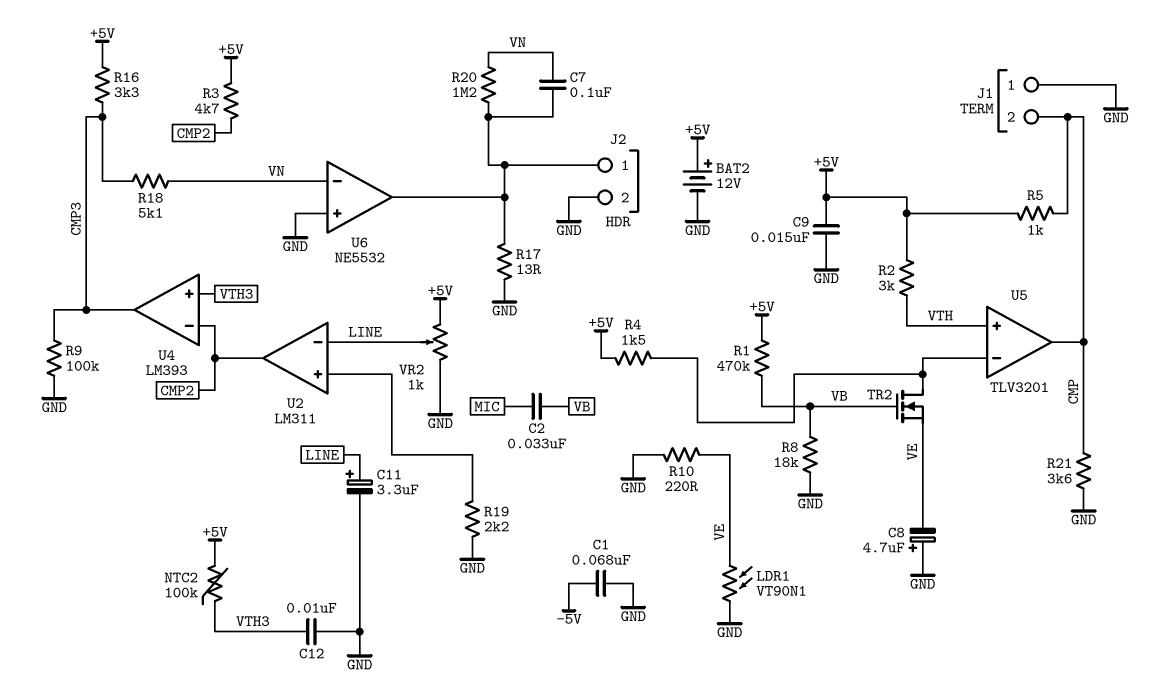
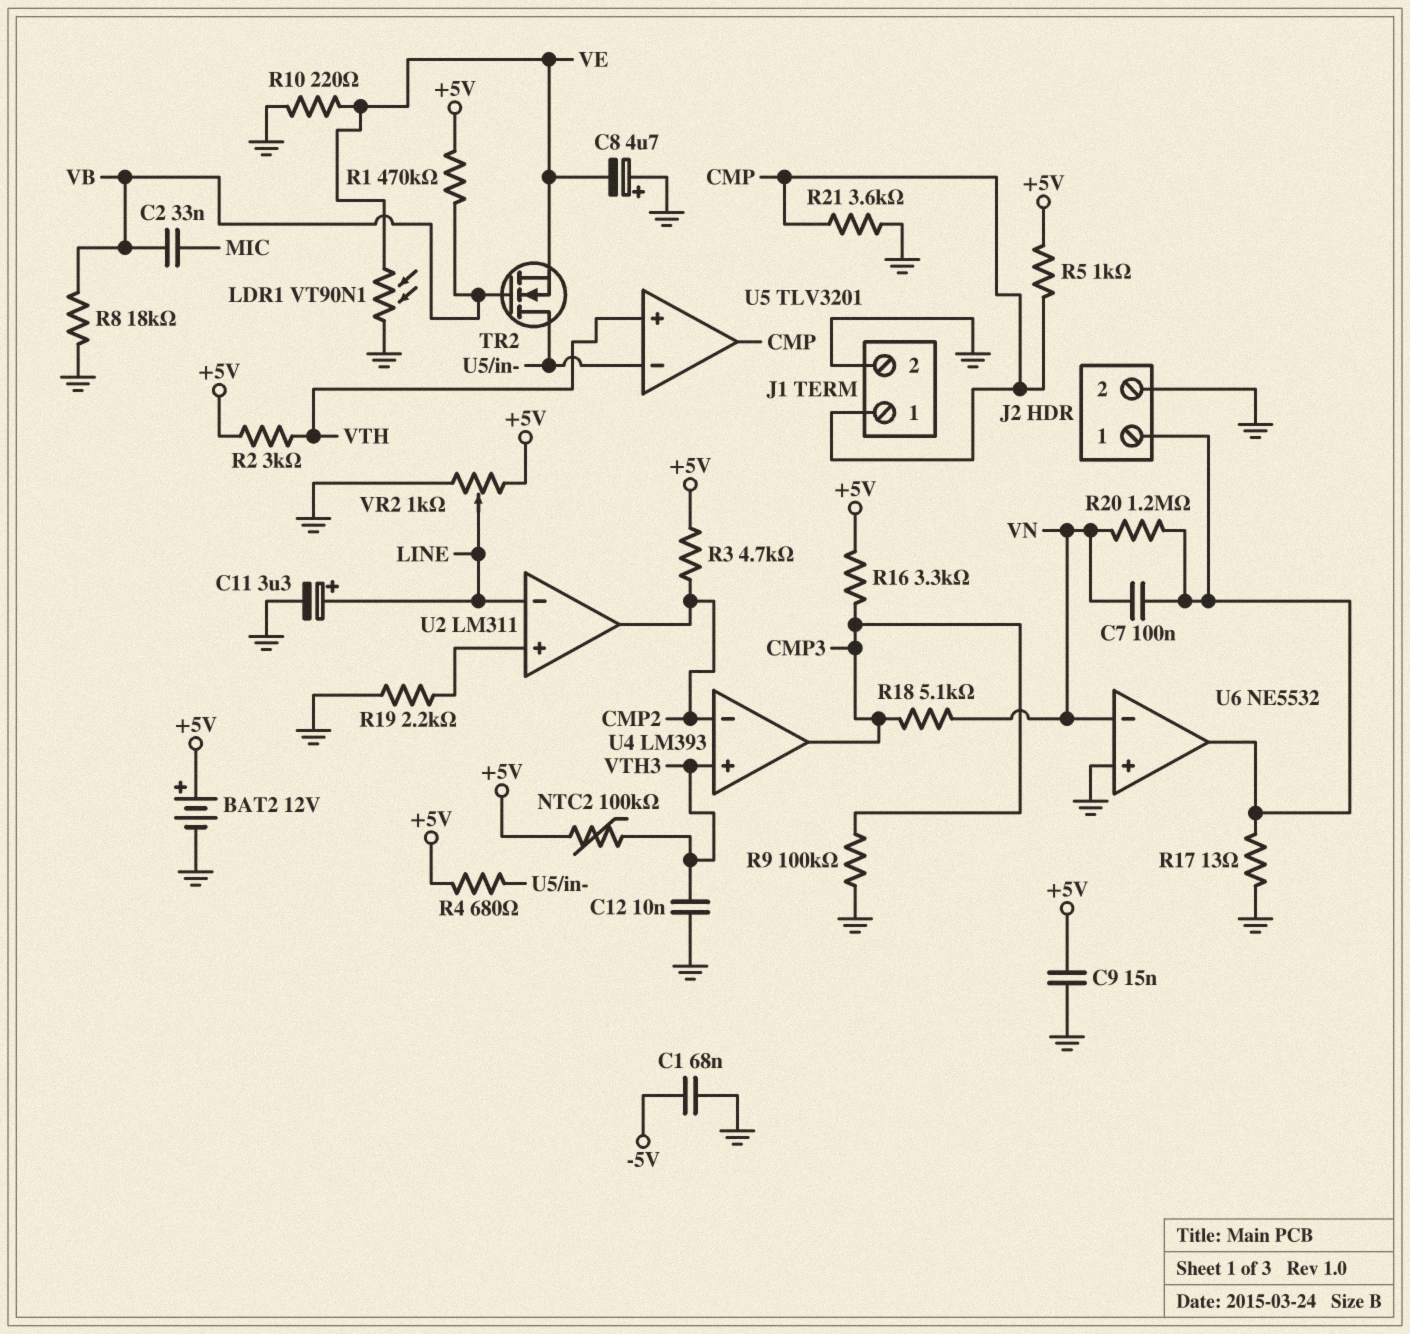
J1 pin 1: GND -> CMP
J1 pin 2: CMP -> GND
R4: 1.5k (+5V, U5/in-) -> 680 (+5V, U5/in-)

